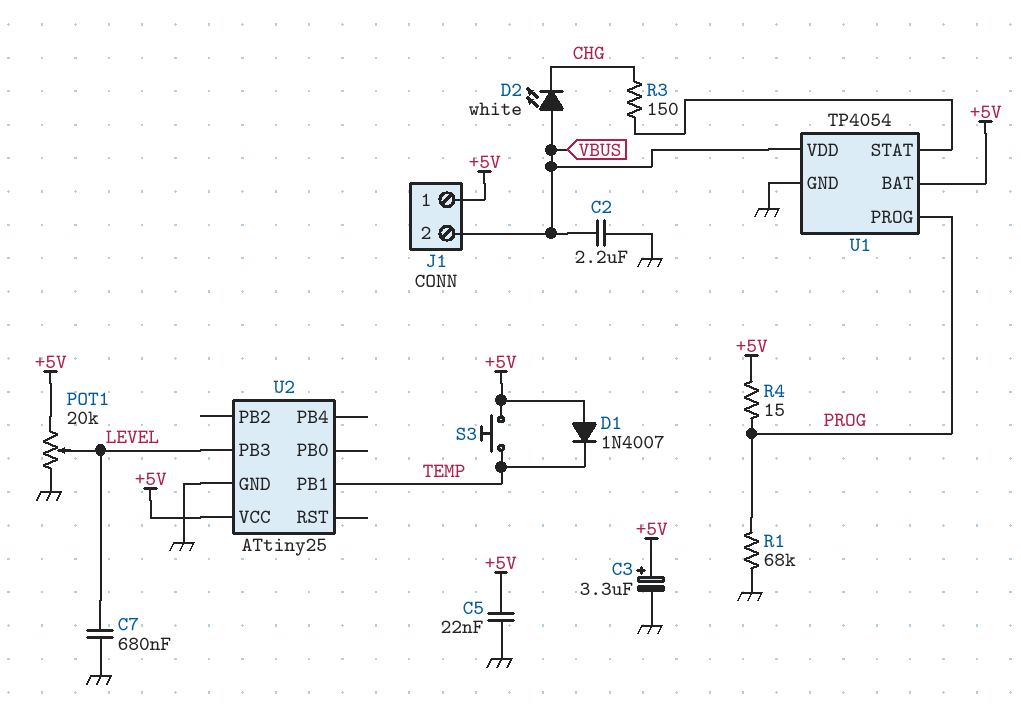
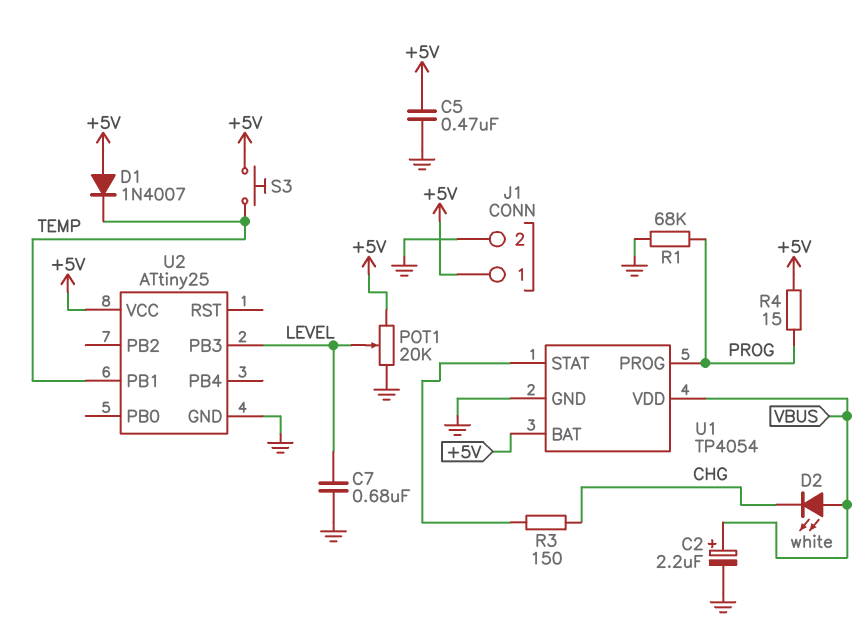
C2: 2.2uF (GND, VBUS) -> 2.2uF (plus VBUS, minus GND)
C3: 3.3uF (plus +5V, minus GND) -> none
C5: 22nF (+5V, GND) -> 470nF (+5V, GND)
J1 pin 2: VBUS -> GND

